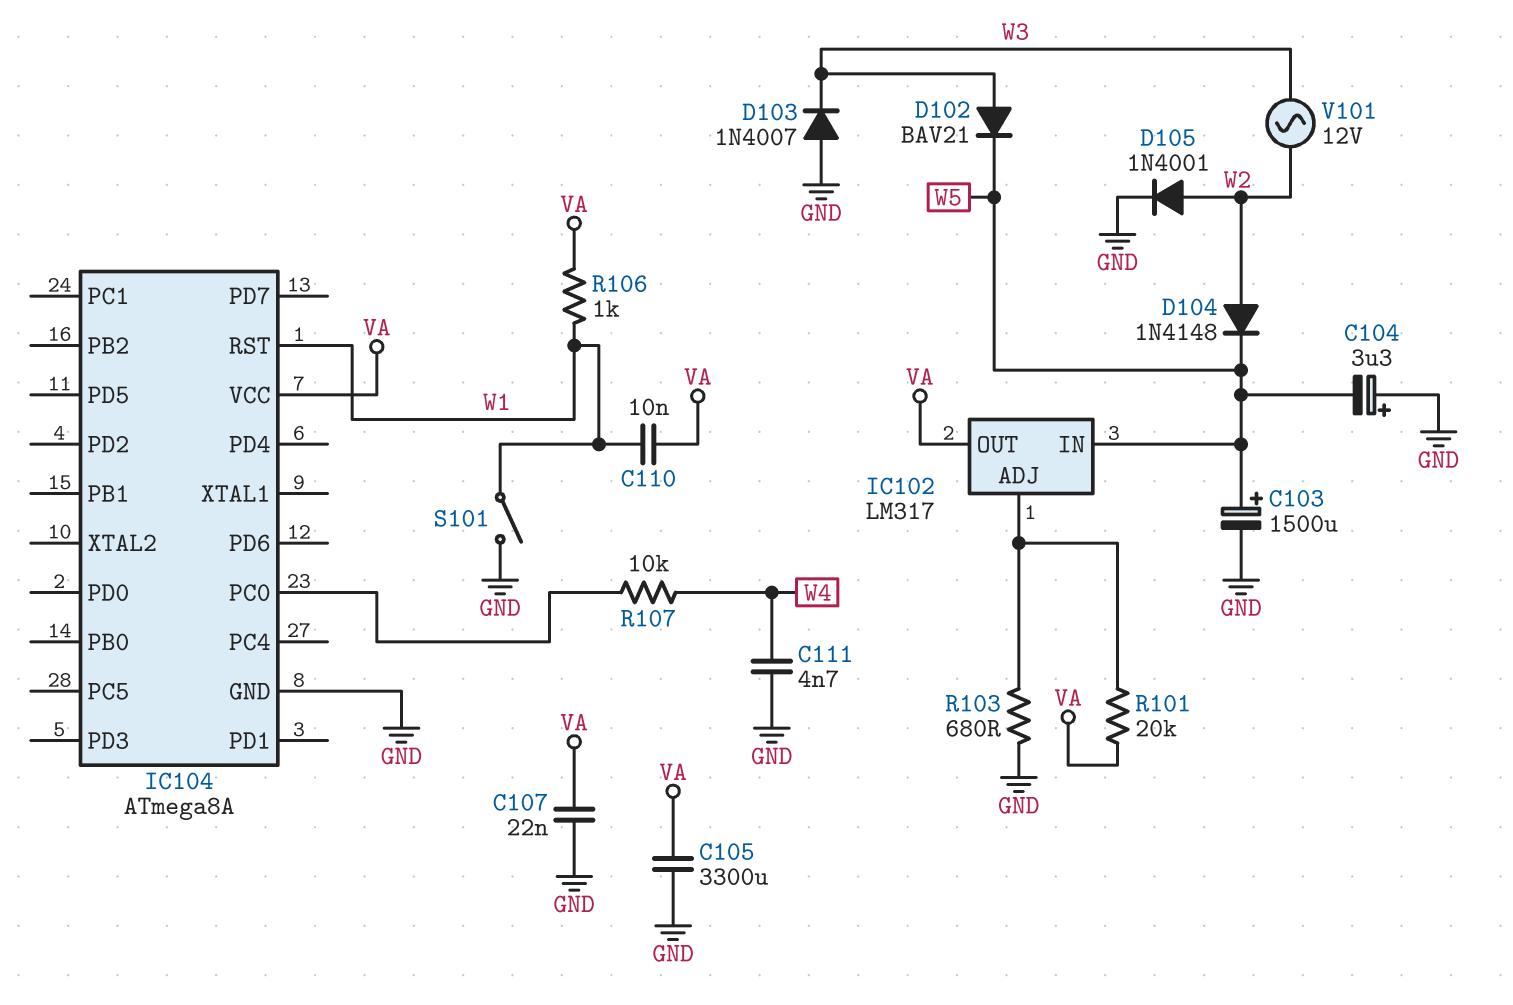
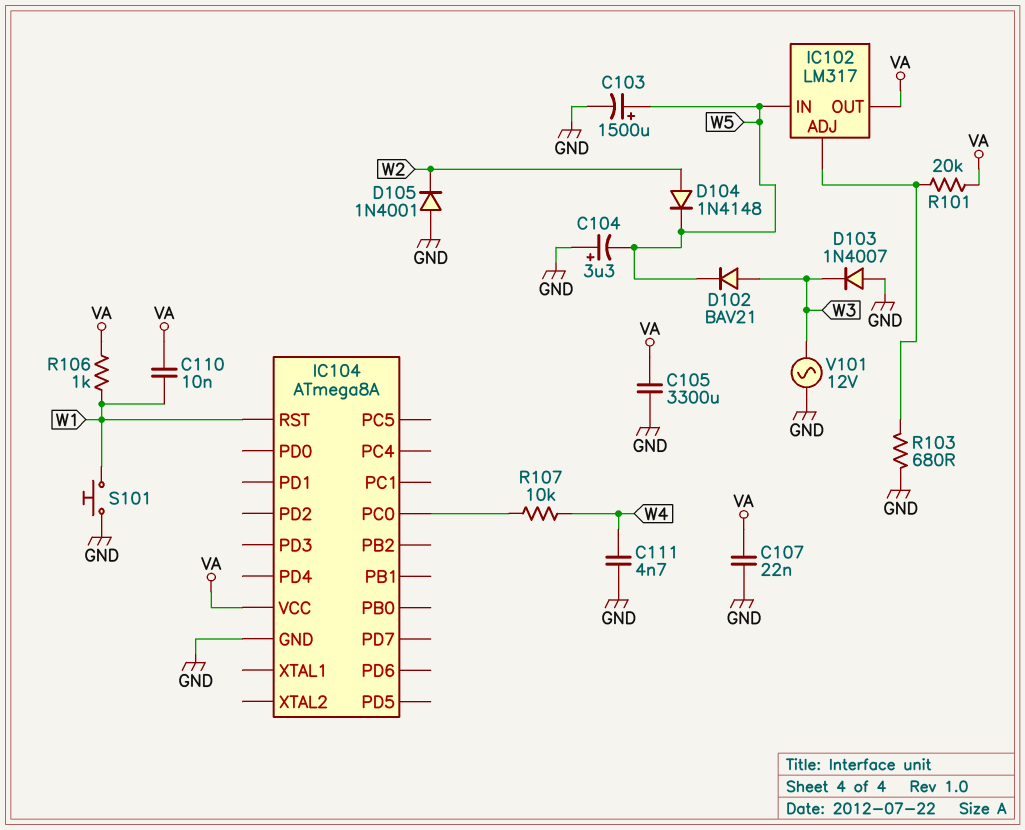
D105: diode 1N4001 (A W2, K GND) -> diode 1N4001 (A GND, K W2)
S101: switch (GND, W1) -> button (GND, W1)
V101: AC 12V (W2, W3) -> AC 12V (GND, W3)

